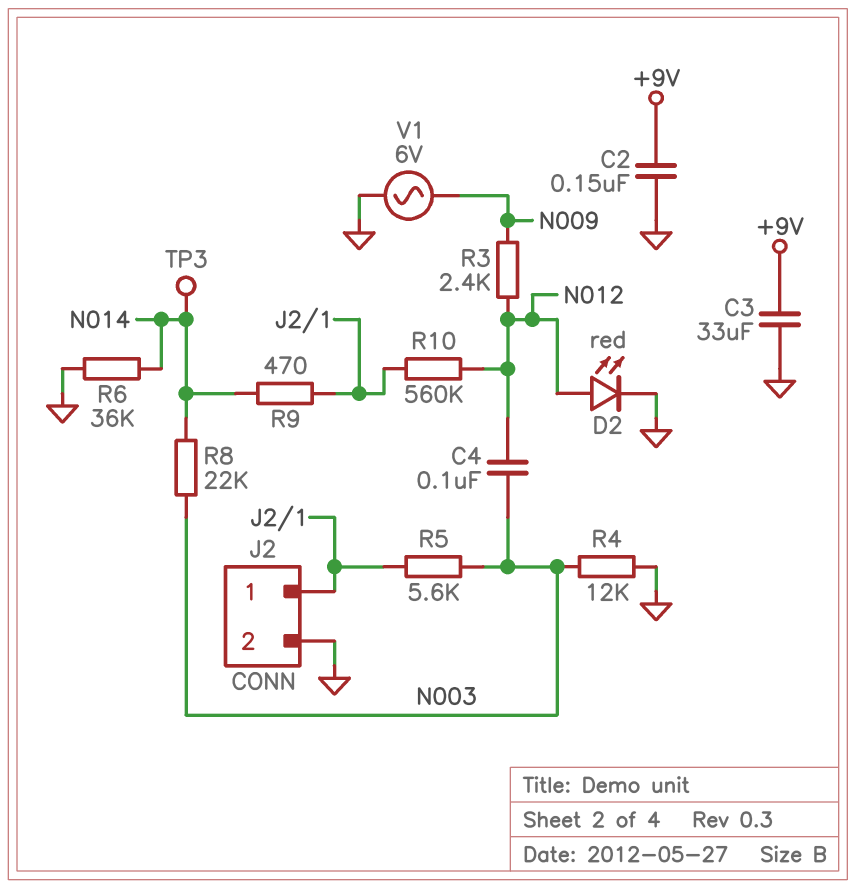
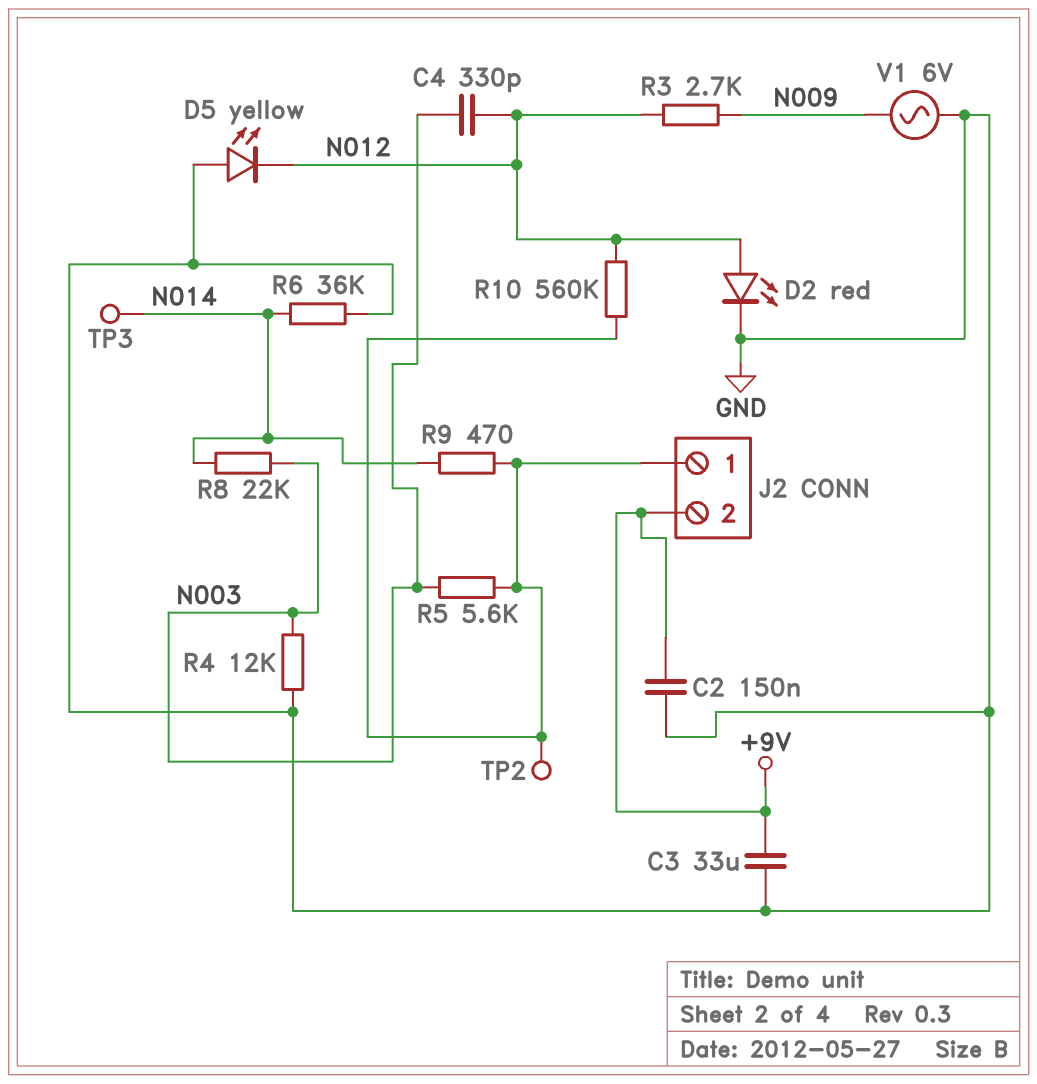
C4: 100nF (N003, N012) -> 330pF (N003, N012)
D5: none -> LED yellow (A GND, K N012)
J2 pin 2: GND -> +9V
R3: 2.4k (N009, N012) -> 2.7k (N009, N012)
TP2: none -> test point (J2/1)

